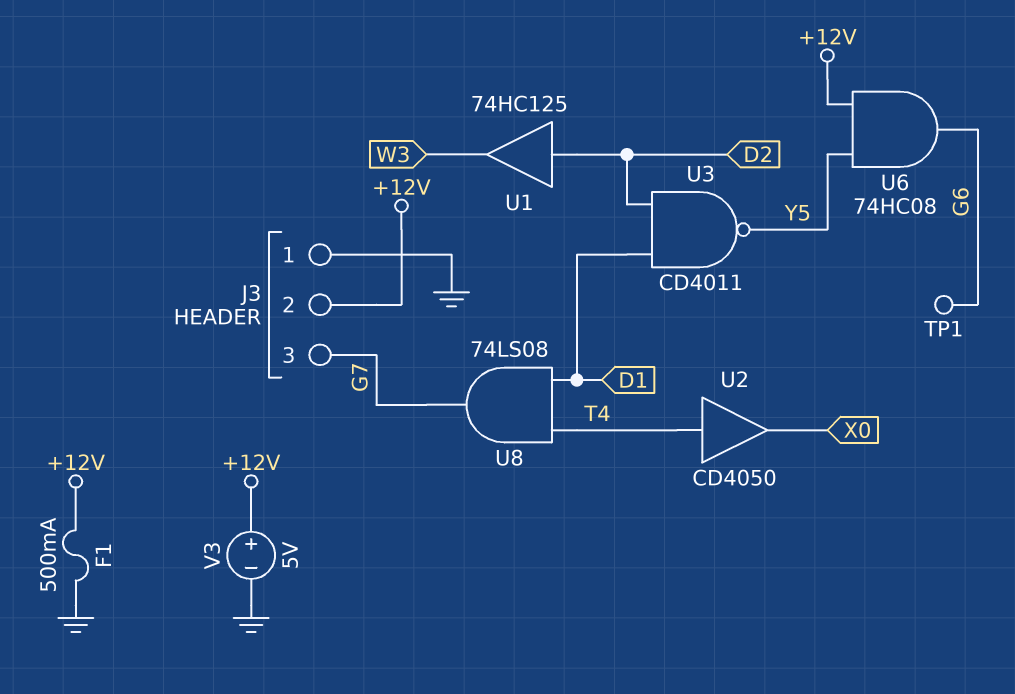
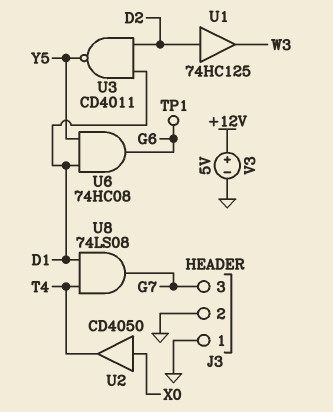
F1: 500mA (+12V, GND) -> none
J3 pin 2: +12V -> GND
U2: buffer CD4050 (in T4, out X0) -> buffer CD4050 (in X0, out T4)
U6: AND 74HC08 (in +12V, in Y5, out G6) -> AND 74HC08 (in D1, in Y5, out G6)

